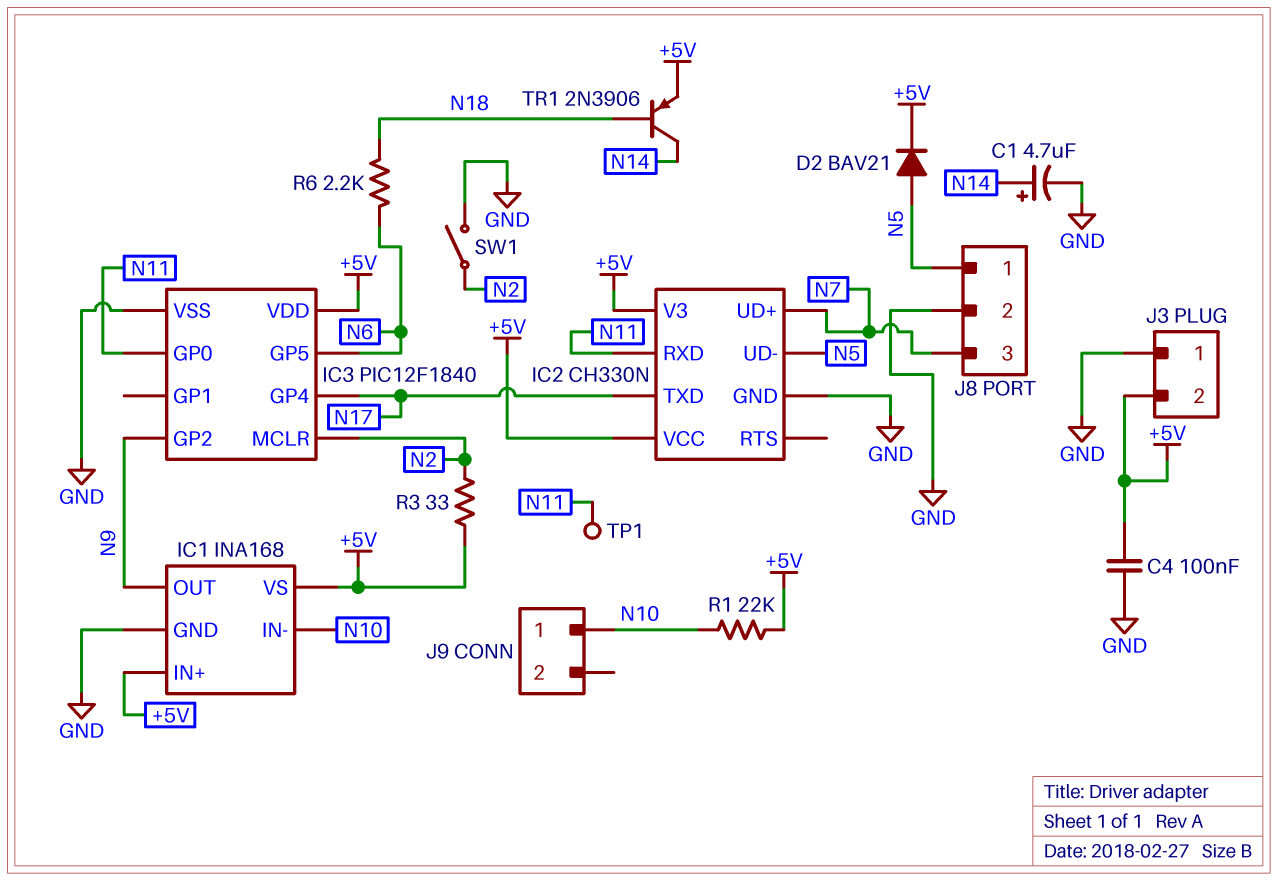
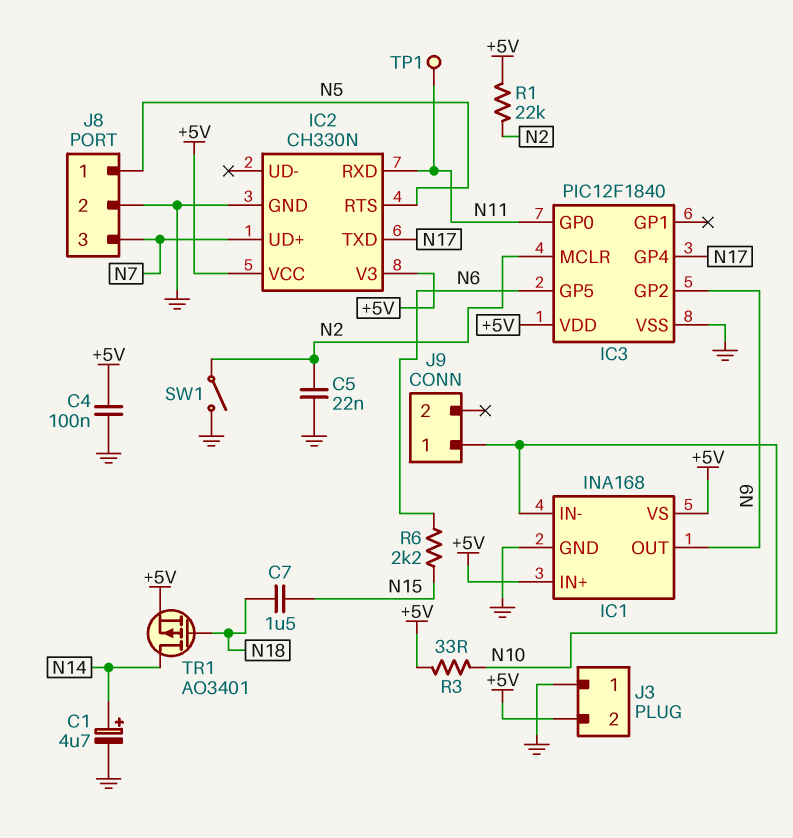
C5: none -> 22nF (GND, N2)
C7: none -> 1.5uF (N15, N18)
D2: diode BAV21 (A N5, K +5V) -> none
IC2 pin RTS: none -> N5
IC2 pin UD-: N5 -> none
R1: 22k (+5V, N10) -> 22k (+5V, N2)
R3: 33 (+5V, N2) -> 33 (+5V, N10)
R6: 2.2k (N6, N18) -> 2.2k (N6, N15)
TR1: PNP 2N3906 (B N18, C N14, E +5V) -> PMOS AO3401 (G N18, D N14, S +5V)

